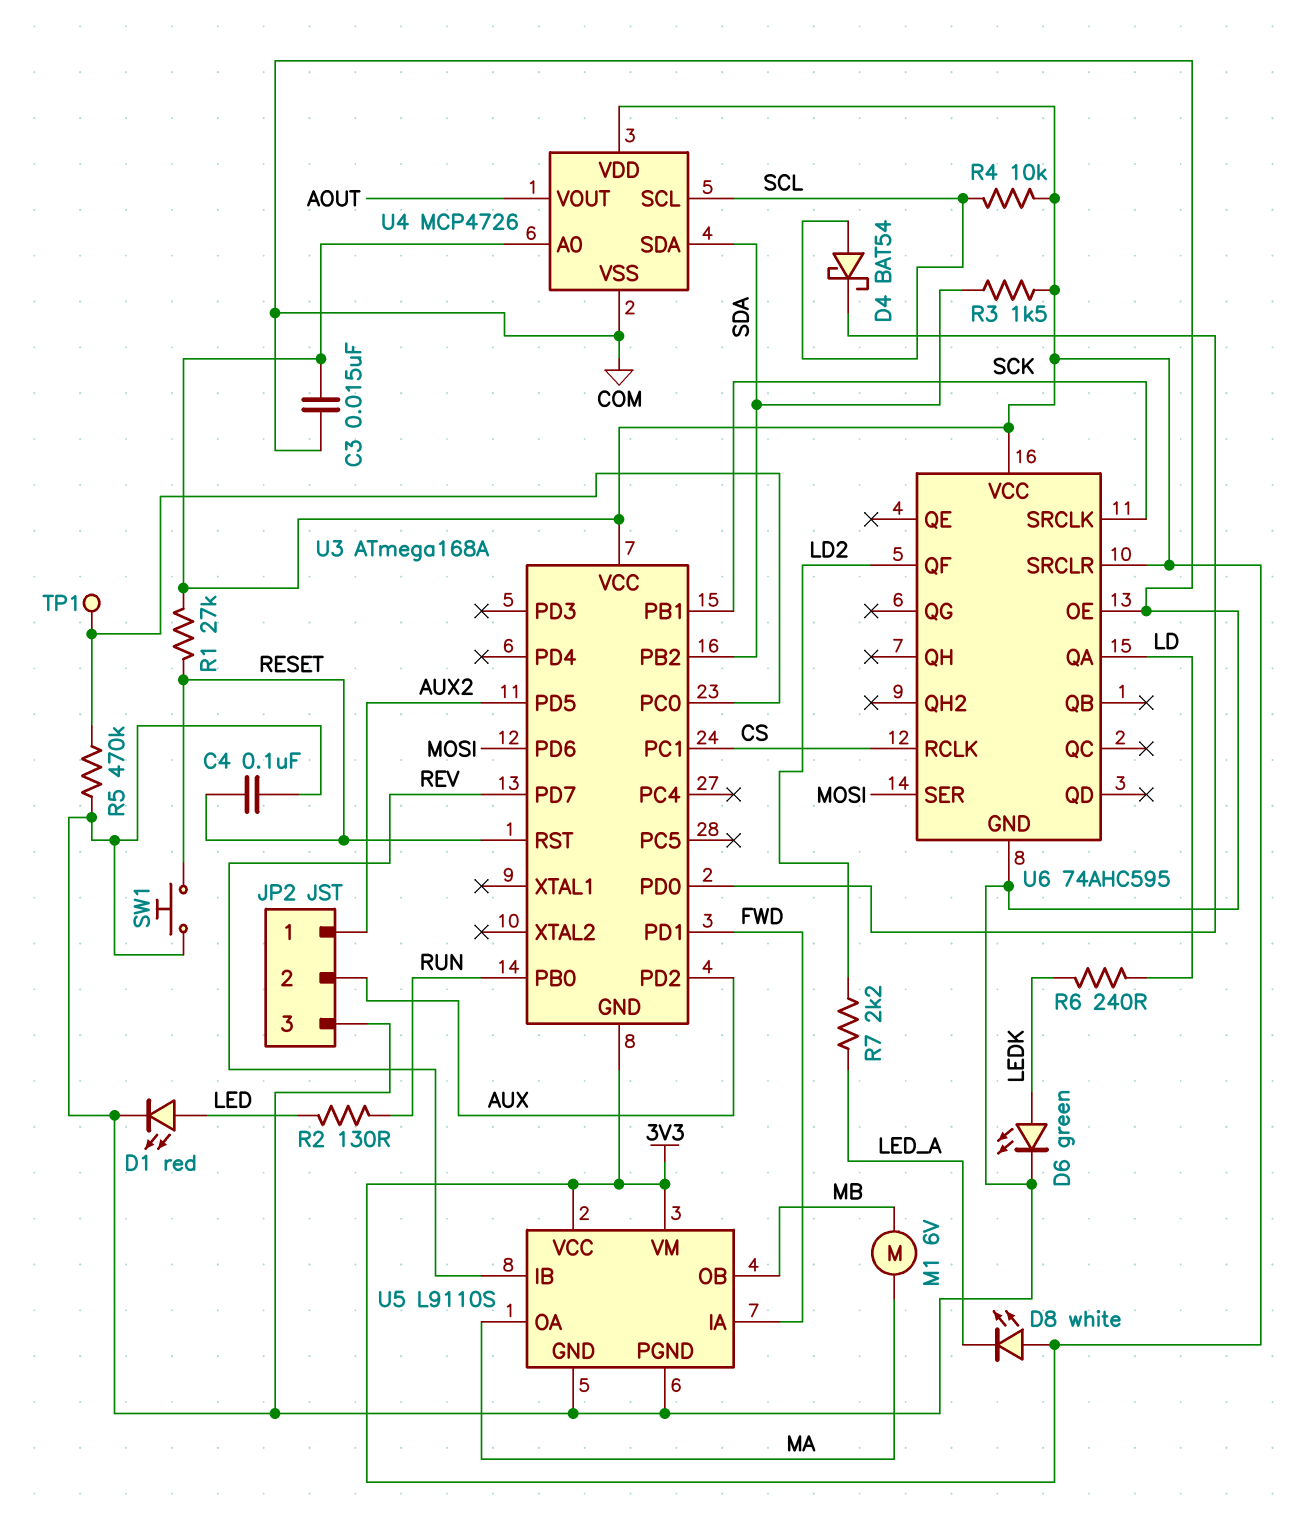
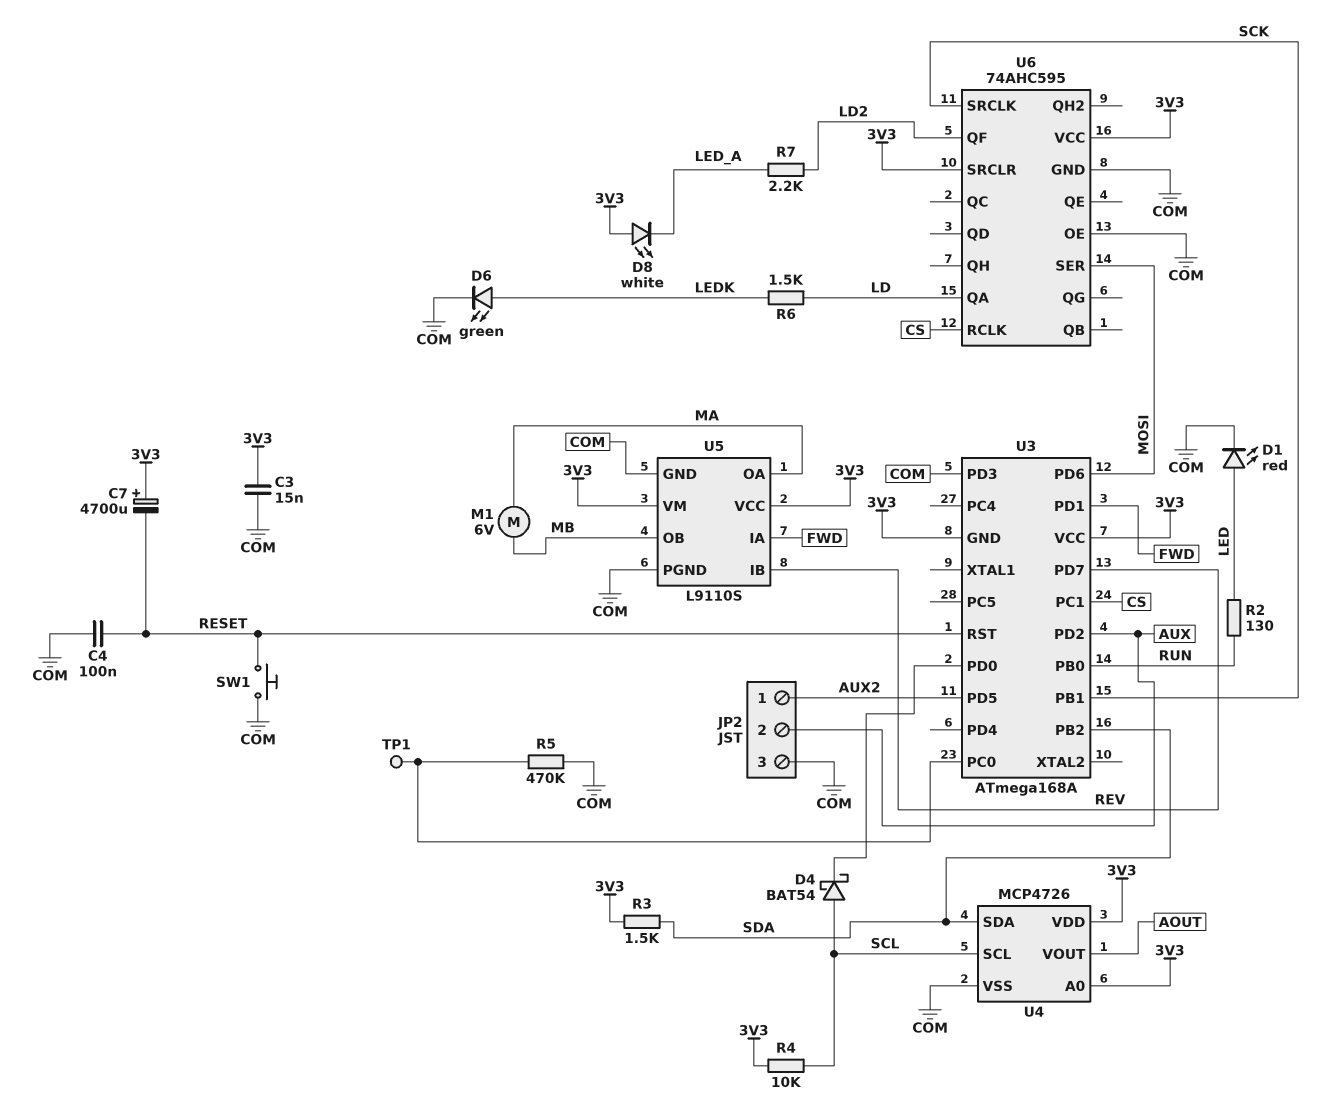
C7: none -> 4700uF (plus 3V3, minus RESET)
R1: 27k (3V3, RESET) -> none
R6: 240 (LD, LEDK) -> 1.5k (LD, LEDK)
U3 pin PD3: none -> COM

